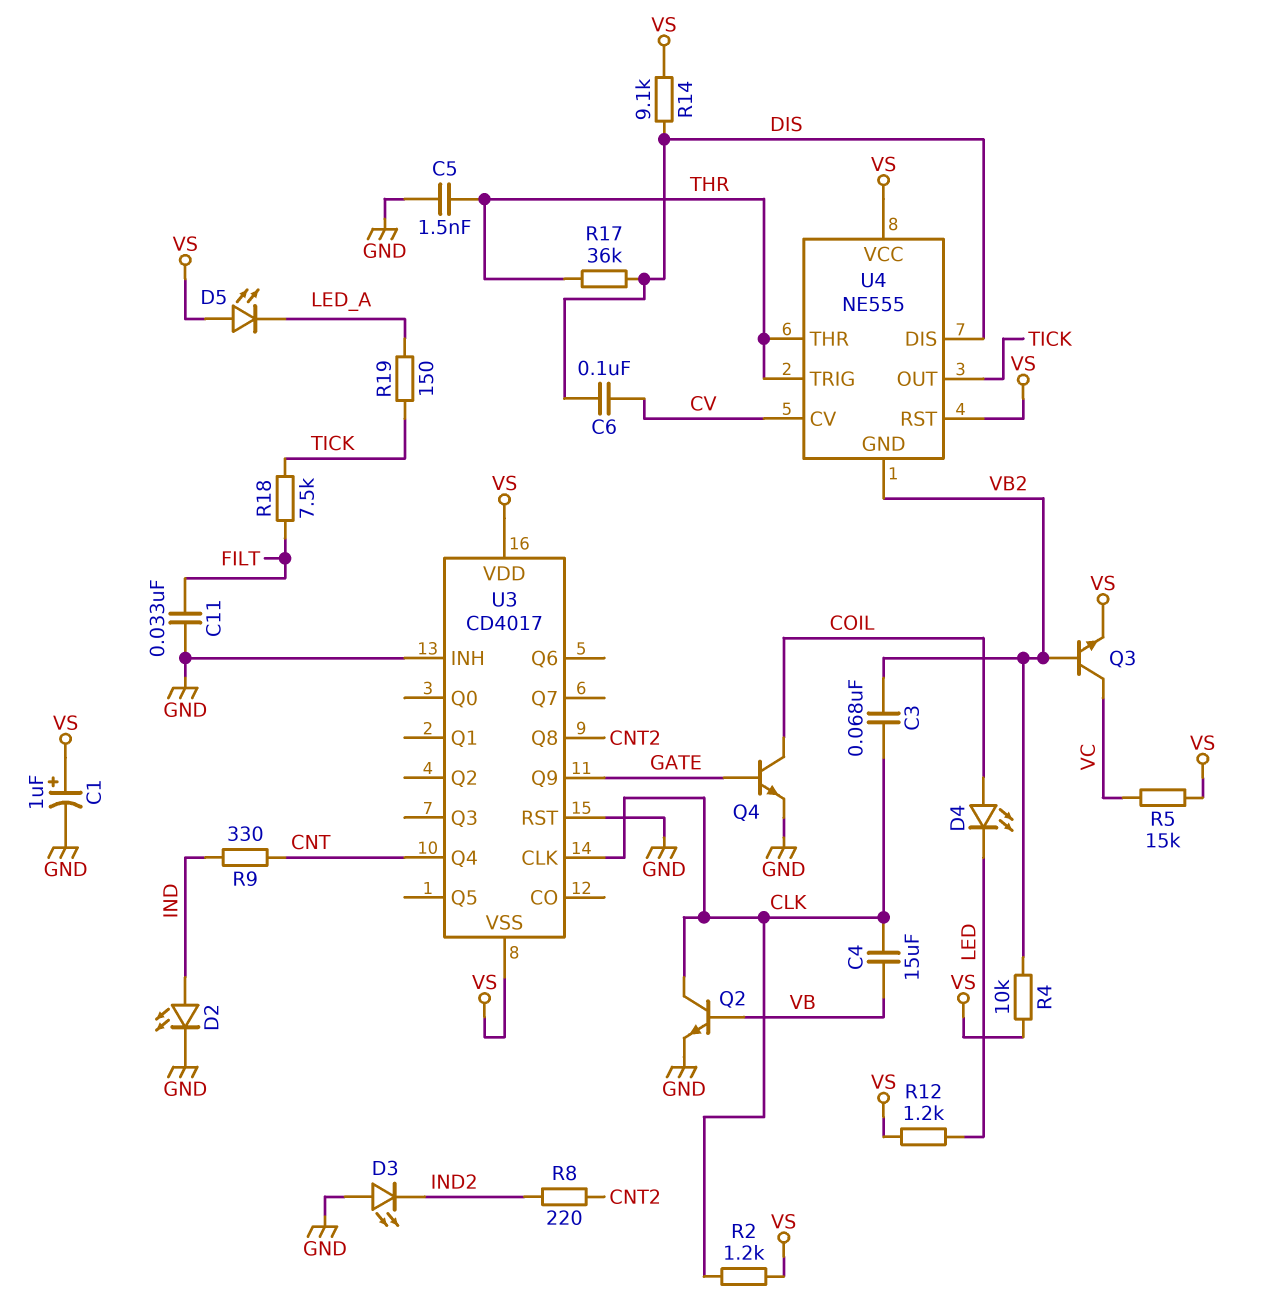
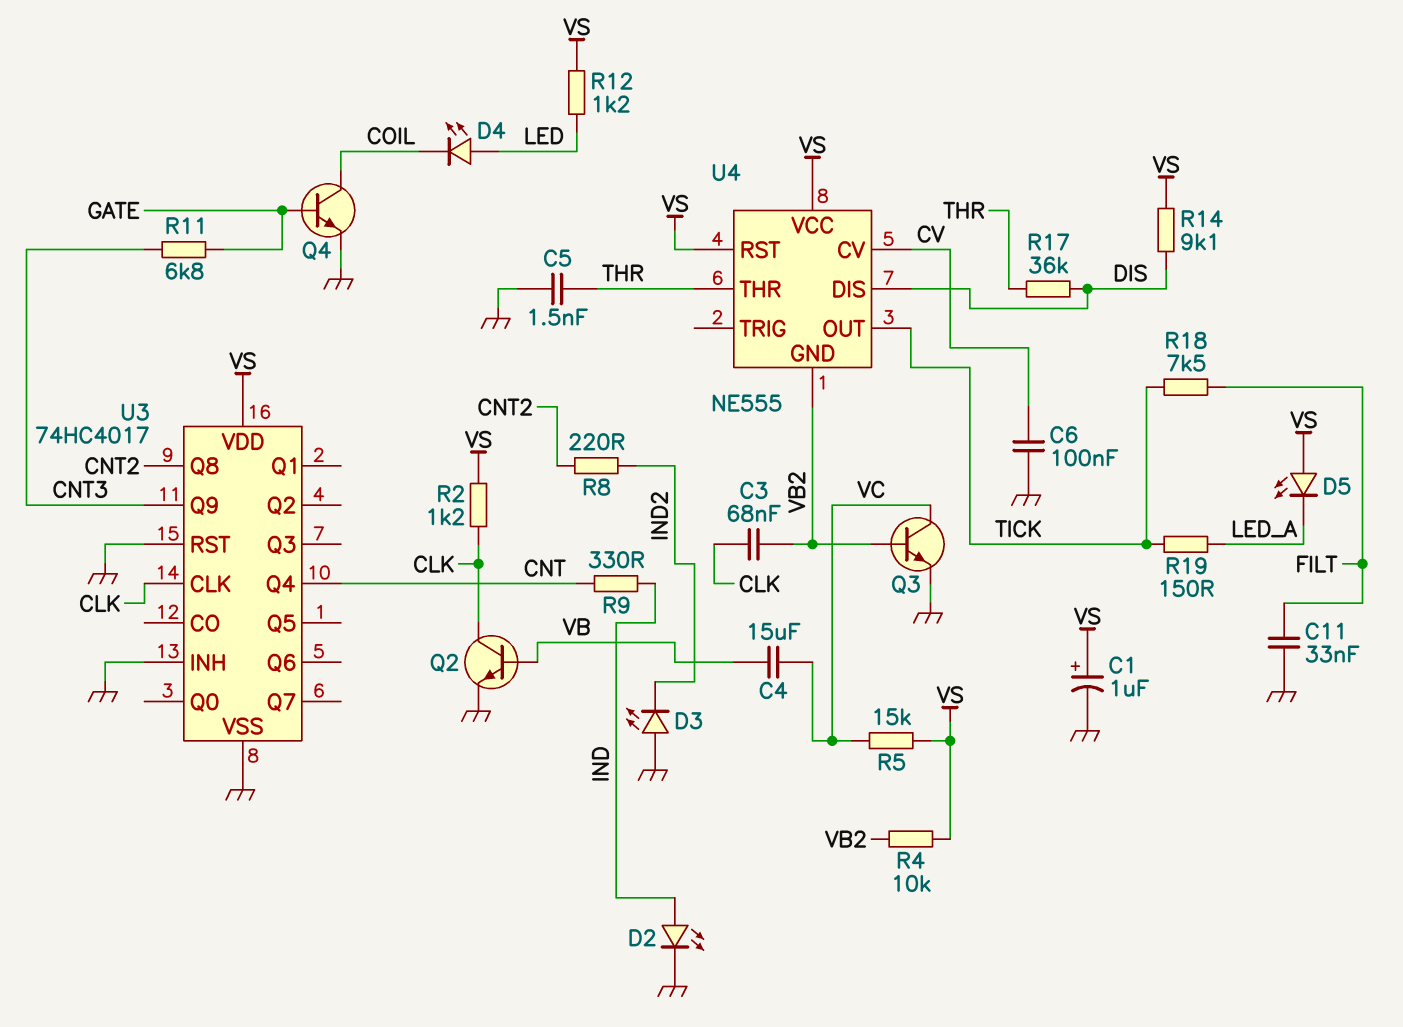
C4: 15uF (CLK, VB) -> 15uF (VB, VC)
C6: 100nF (CV, DIS) -> 100nF (CV, GND)
D4: LED (A COIL, K LED) -> LED (A LED, K COIL)
Q3: NPN (B VB2, C VC, E VS) -> NPN (B VB2, C VC, E GND)
R11: none -> 6.8k (CNT3, GATE)
U3: CD4017 -> 74HC4017
U3 pin Q9: GATE -> CNT3
U3 pin VSS: VS -> GND
U4 pin TRIG: THR -> none

